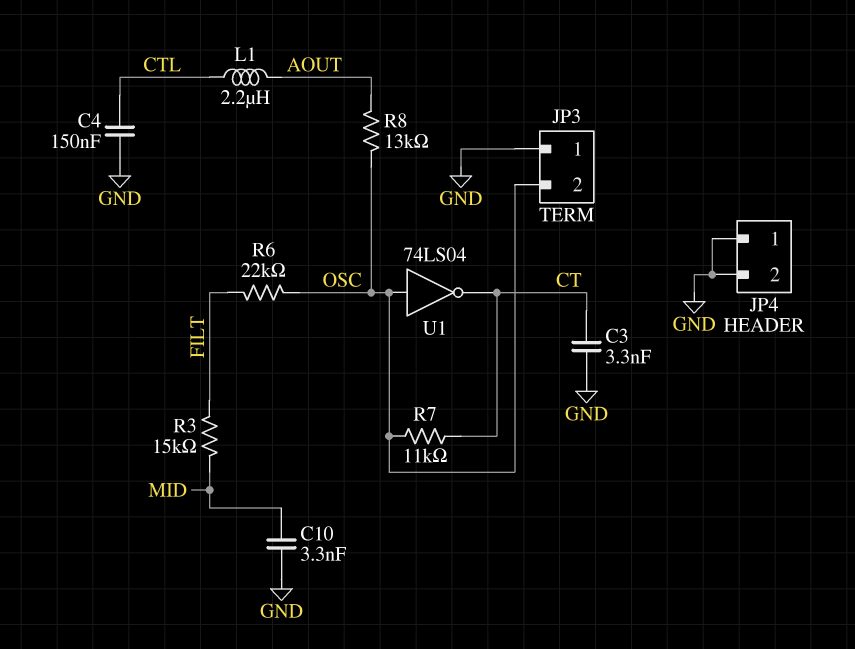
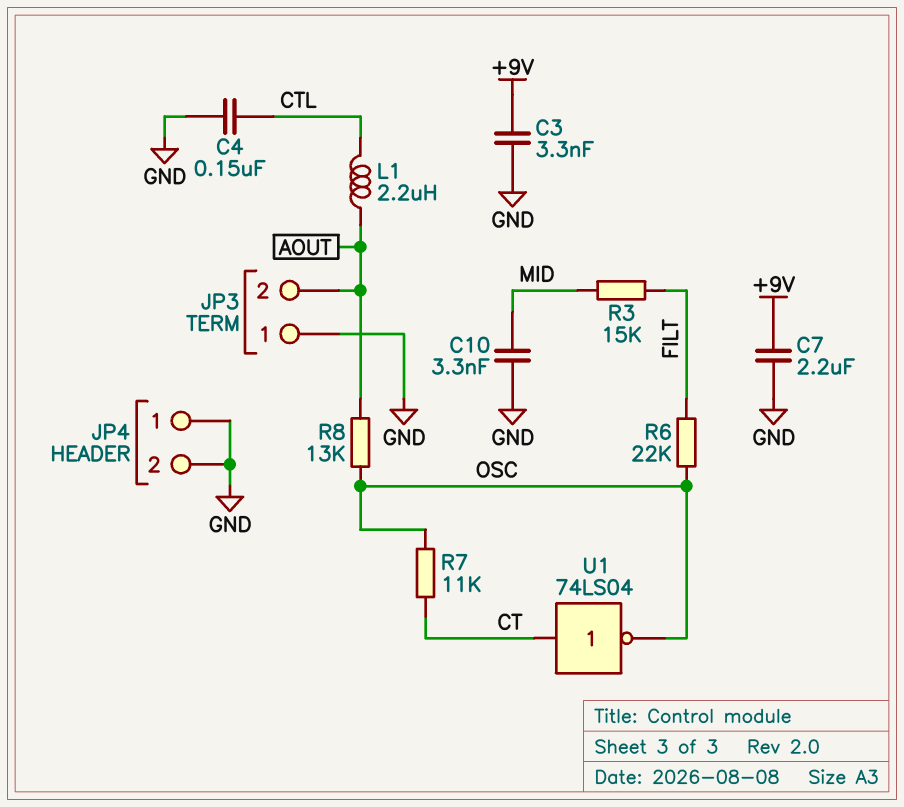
C3: 3.3nF (CT, GND) -> 3.3nF (+9V, GND)
C7: none -> 2.2uF (+9V, GND)
JP3 pin 2: OSC -> AOUT
U1: NOT 74LS04 (in OSC, out CT) -> NOT 74LS04 (in CT, out OSC)

